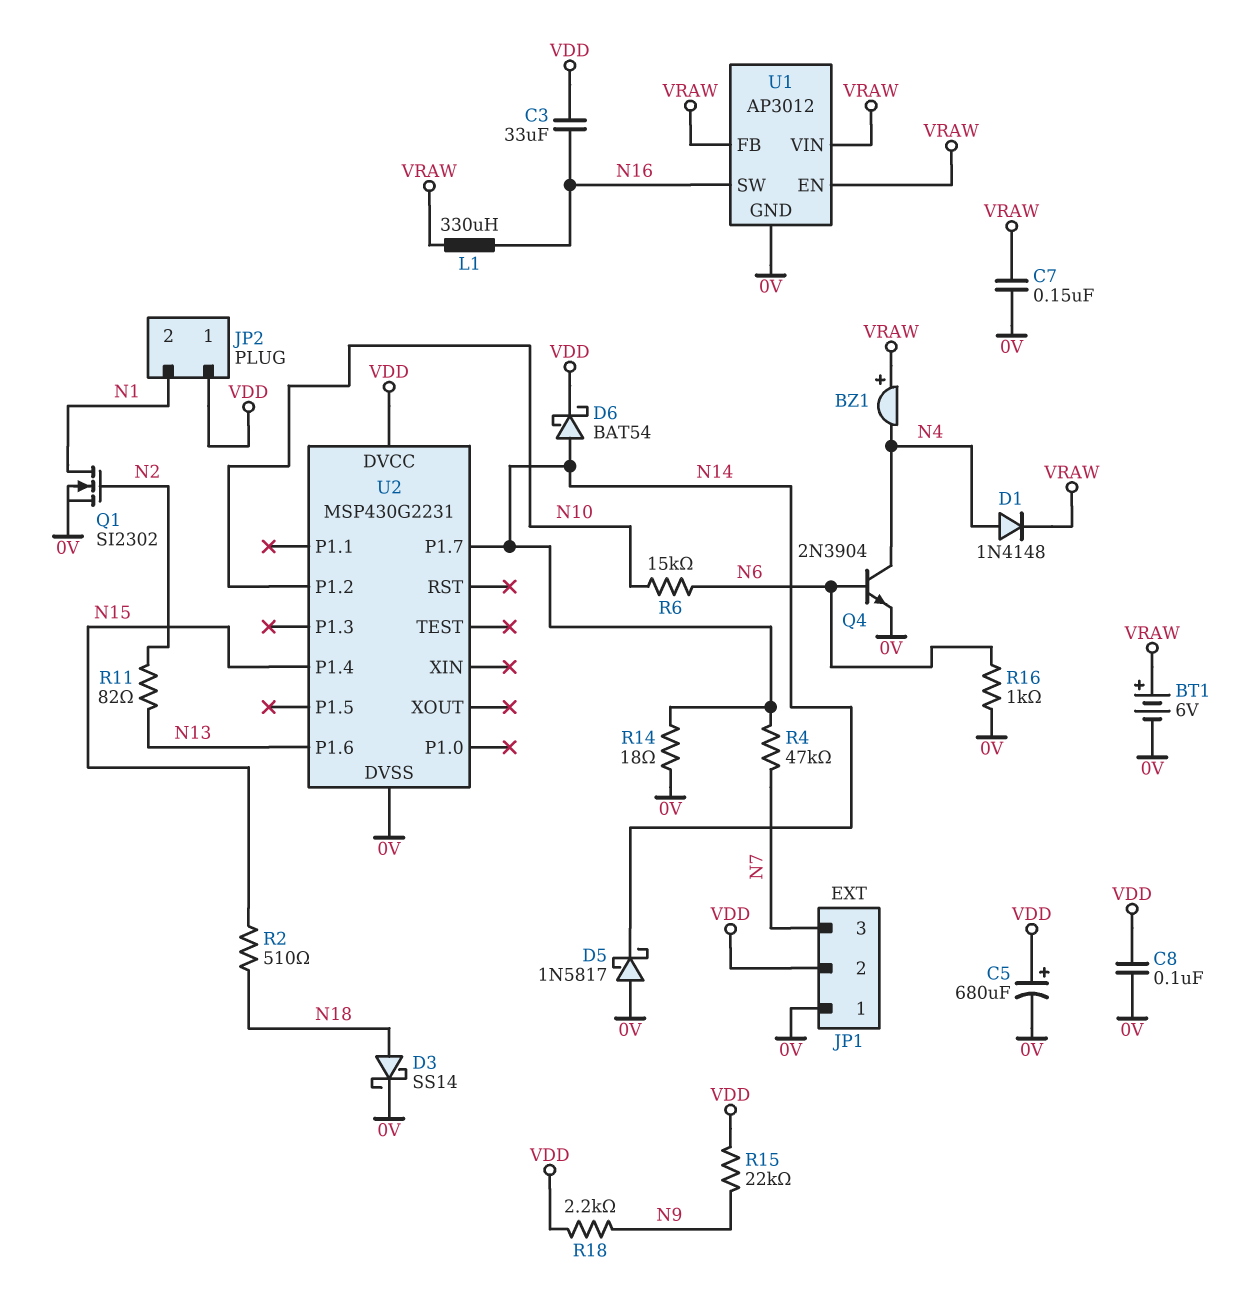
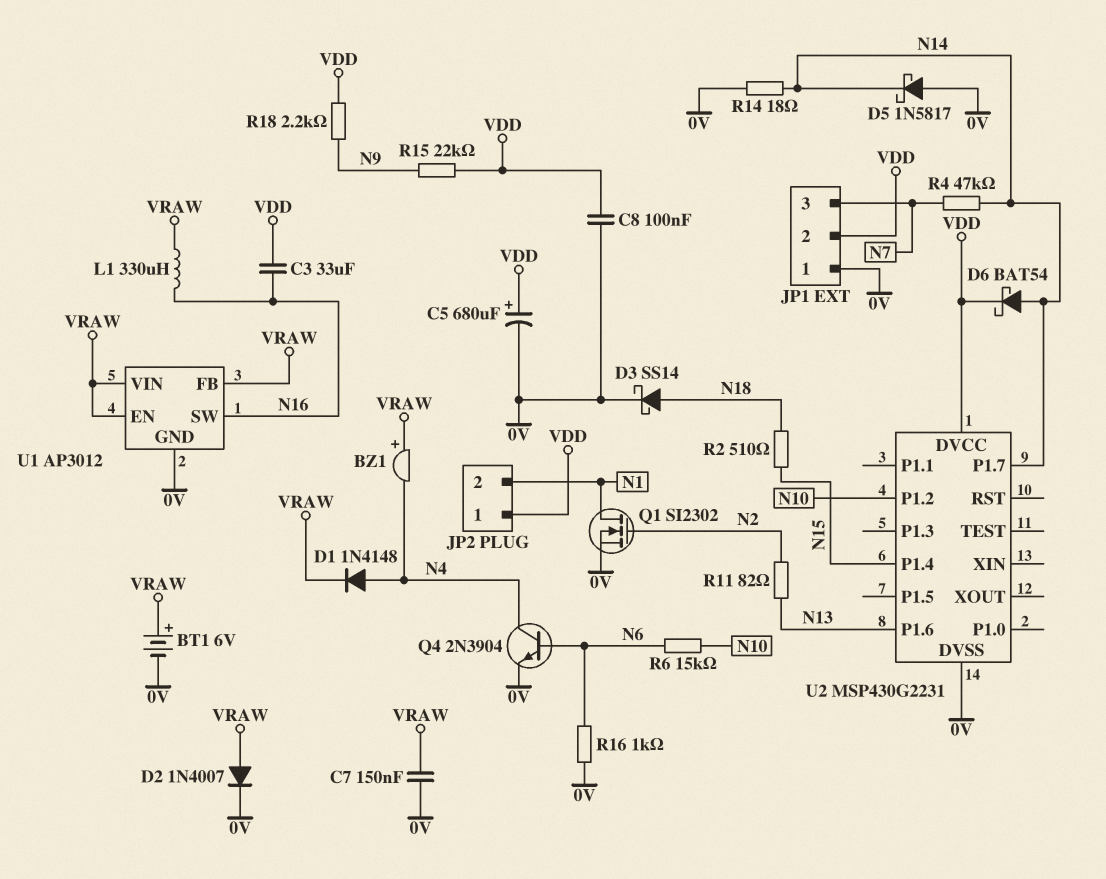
D2: none -> diode 1N4007 (A VRAW, K 0V)

